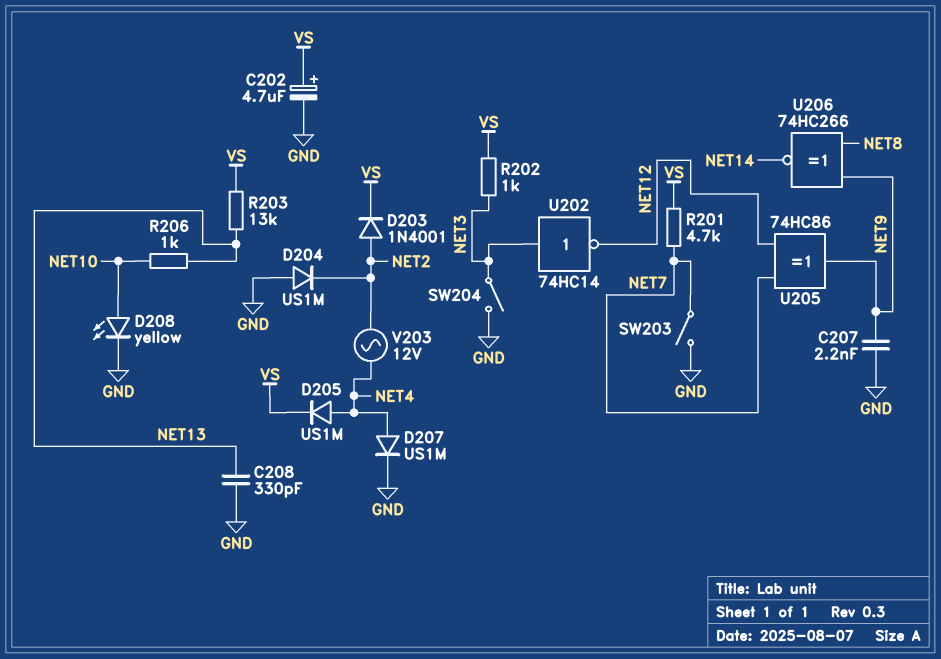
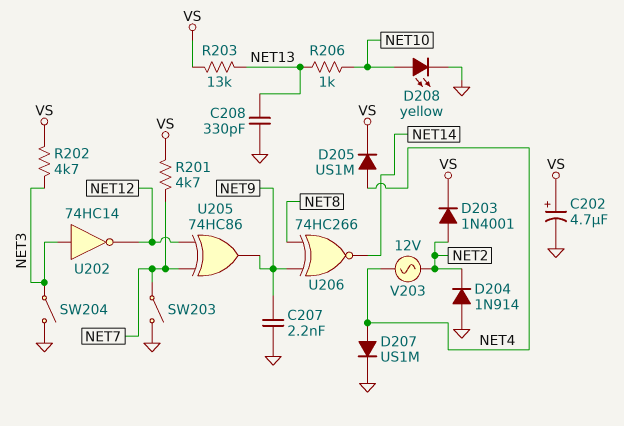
D204: diode US1M (A GND, K NET2) -> diode 1N914 (A GND, K NET2)
R202: 1k (NET3, VS) -> 4.7k (NET3, VS)

